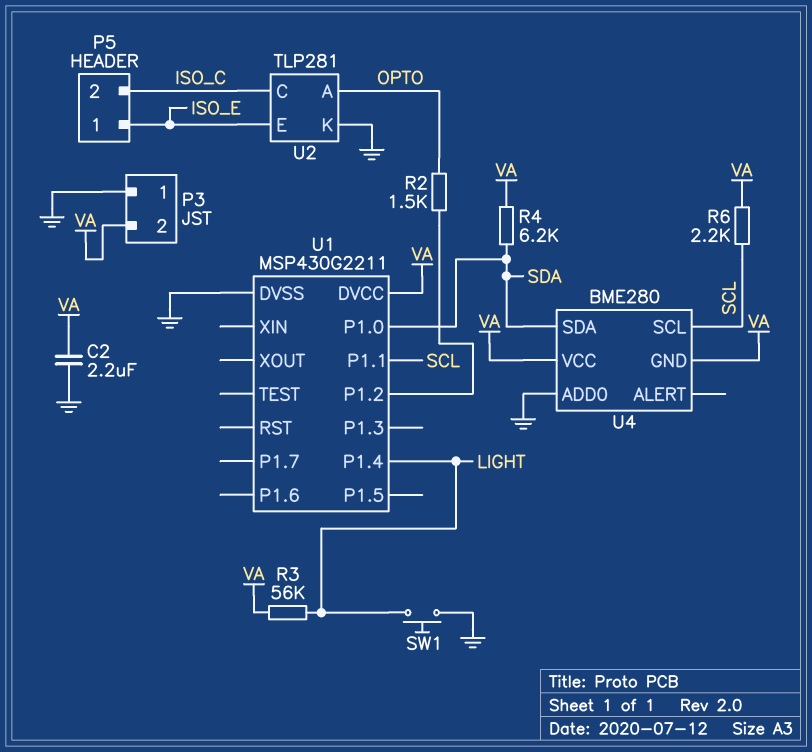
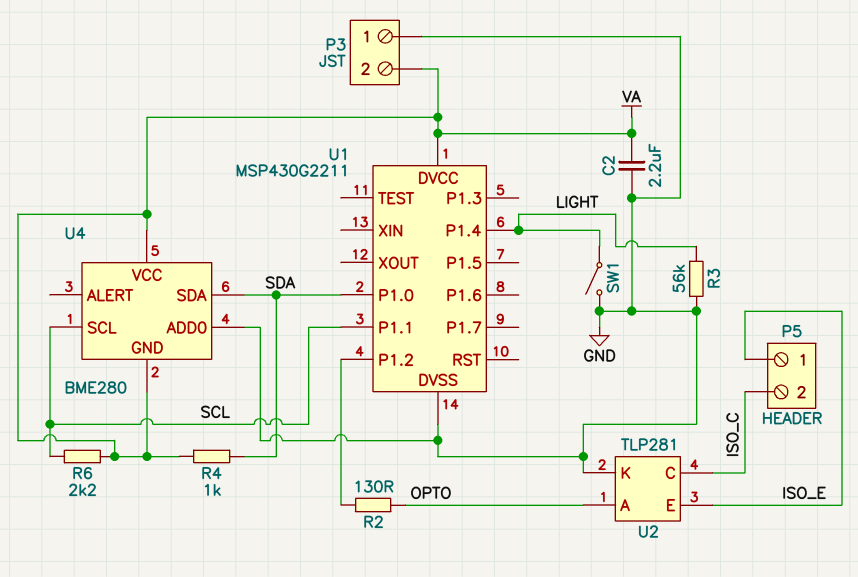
R2: 1.5k (OPTO, U1/P1.2) -> 130 (OPTO, U1/P1.2)
R3: 56k (LIGHT, VA) -> 56k (GND, LIGHT)
R4: 6.2k (SDA, VA) -> 1k (SDA, VA)
SW1: button (GND, LIGHT) -> switch (GND, LIGHT)

